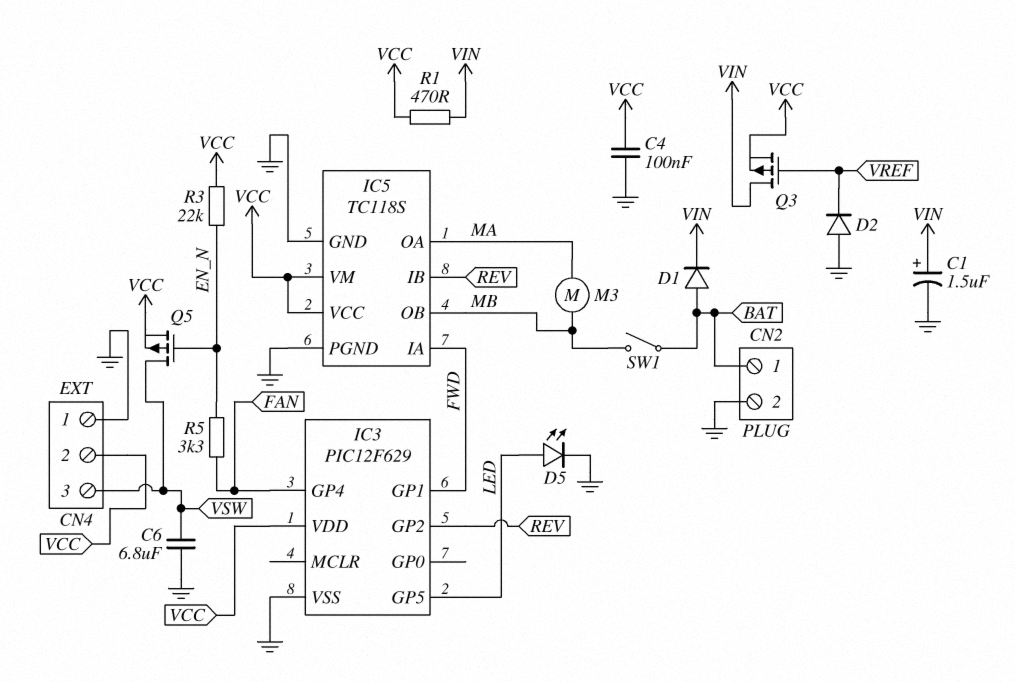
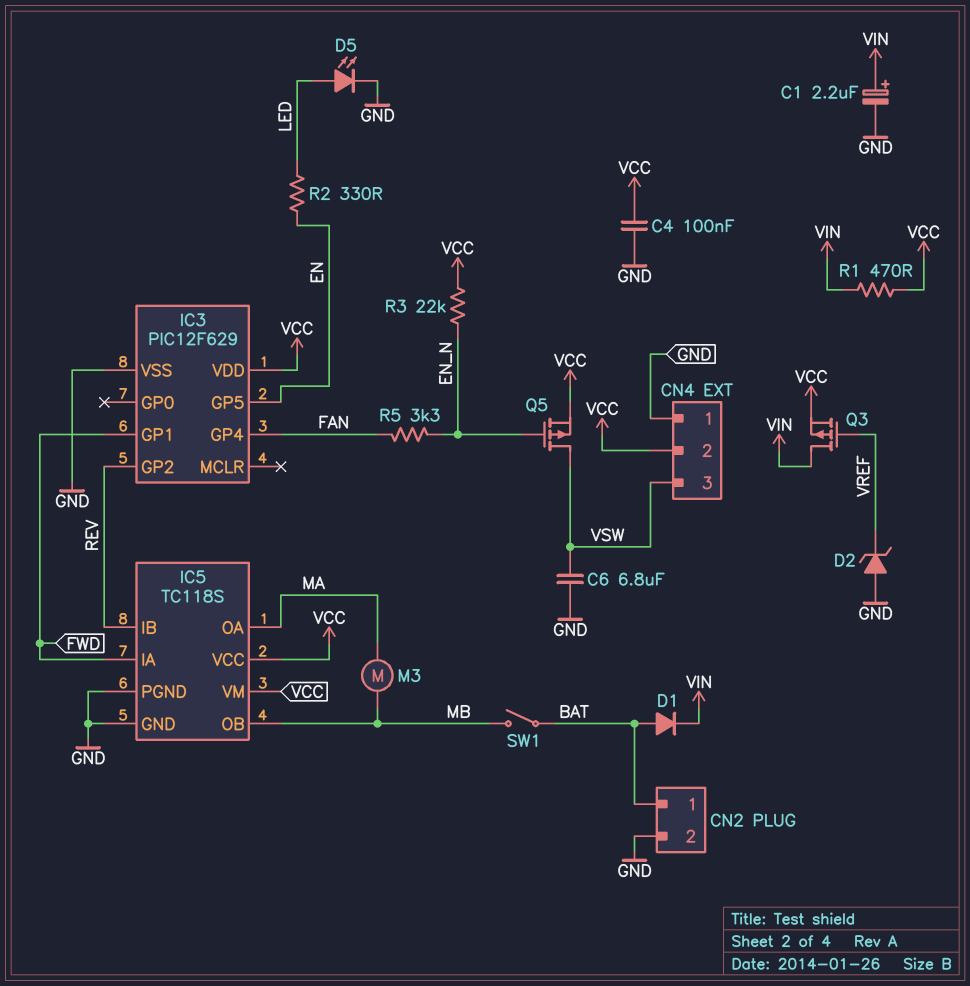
C1: 1.5uF (plus VIN, minus GND) -> 2.2uF (plus VIN, minus GND)
D2: diode (A GND, K VREF) -> zener (A GND, K VREF)
IC3 pin GP5: LED -> EN
R2: none -> 330 (EN, LED)

